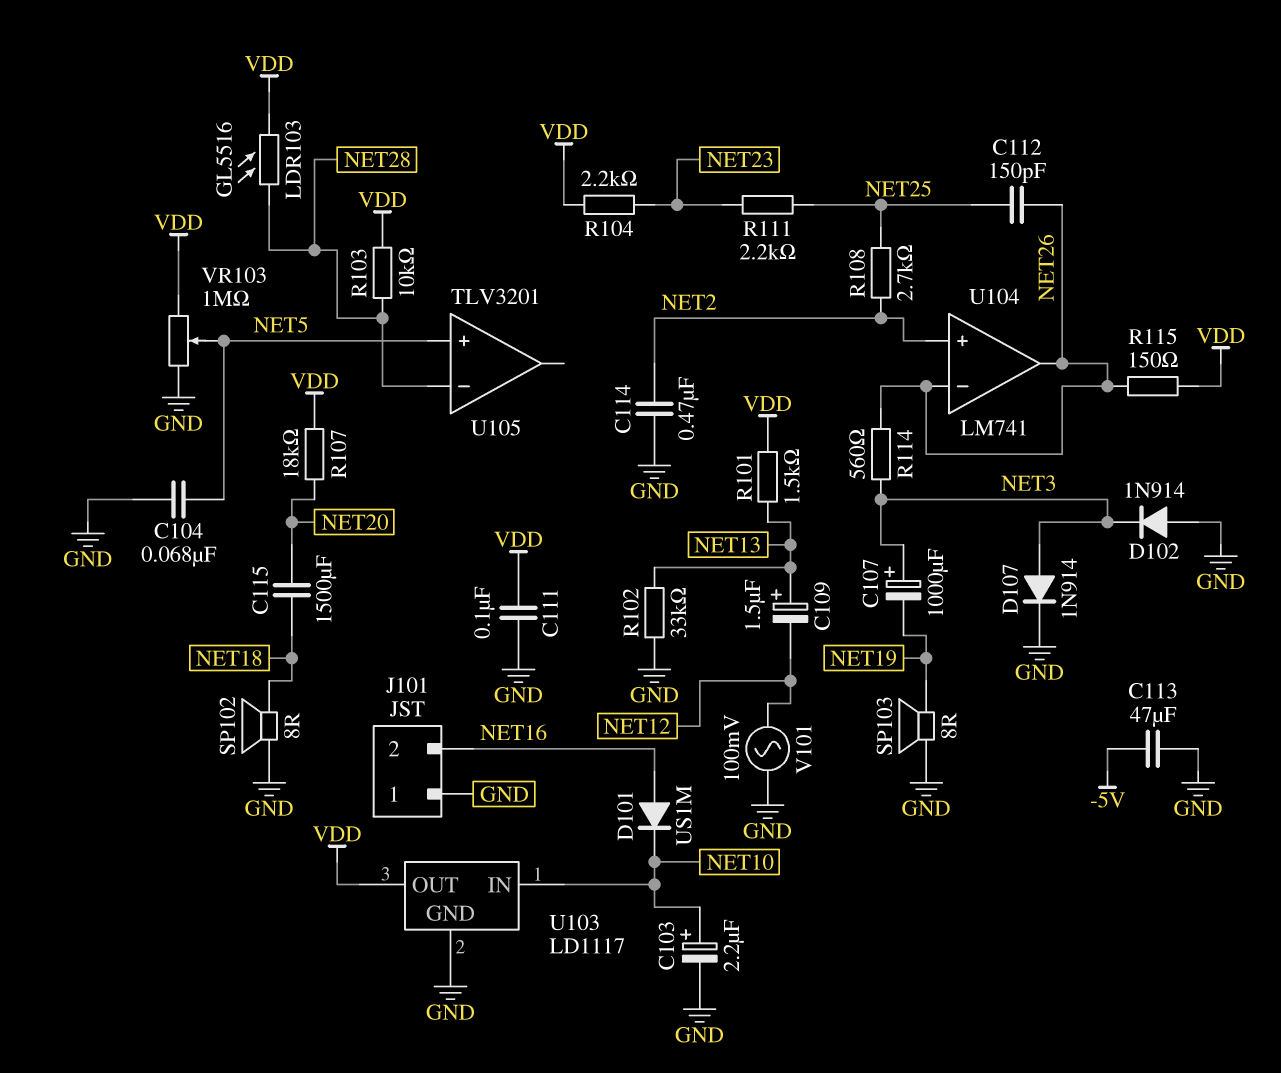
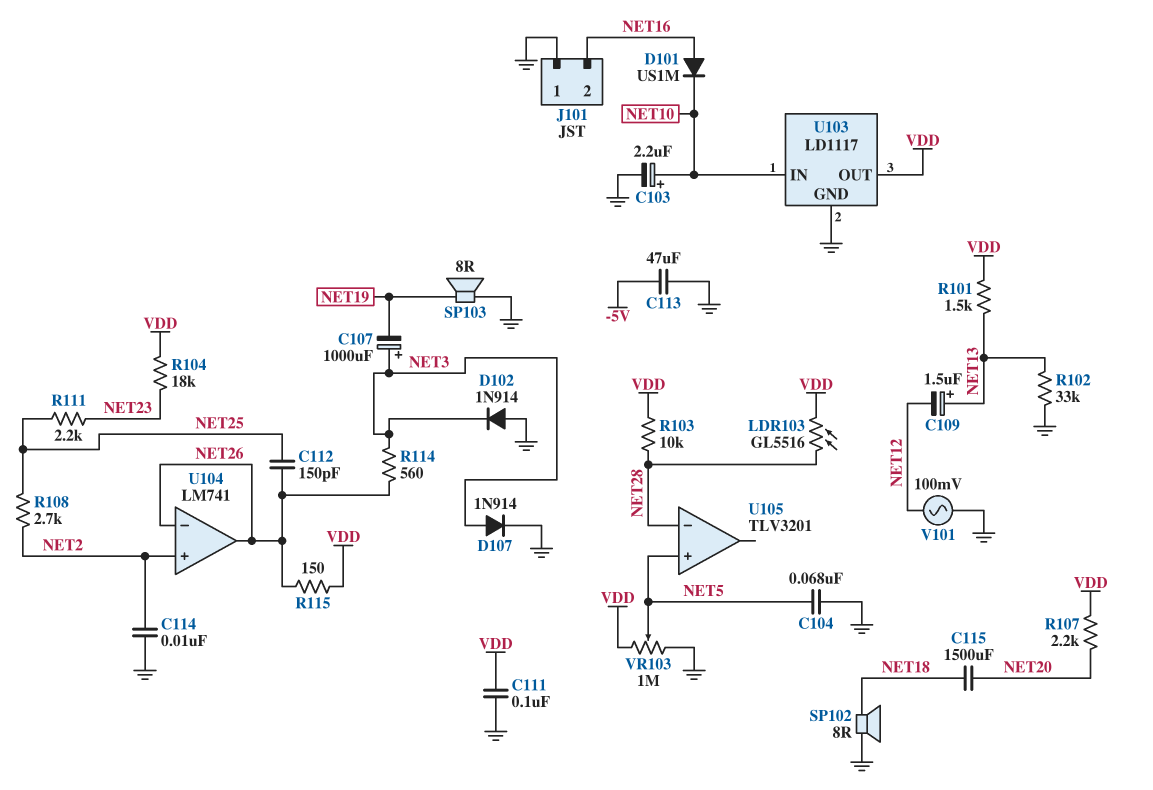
C114: 470nF (GND, NET2) -> 10nF (GND, NET2)
R104: 2.2k (NET23, VDD) -> 18k (NET23, VDD)
R107: 18k (NET20, VDD) -> 2.2k (NET20, VDD)

